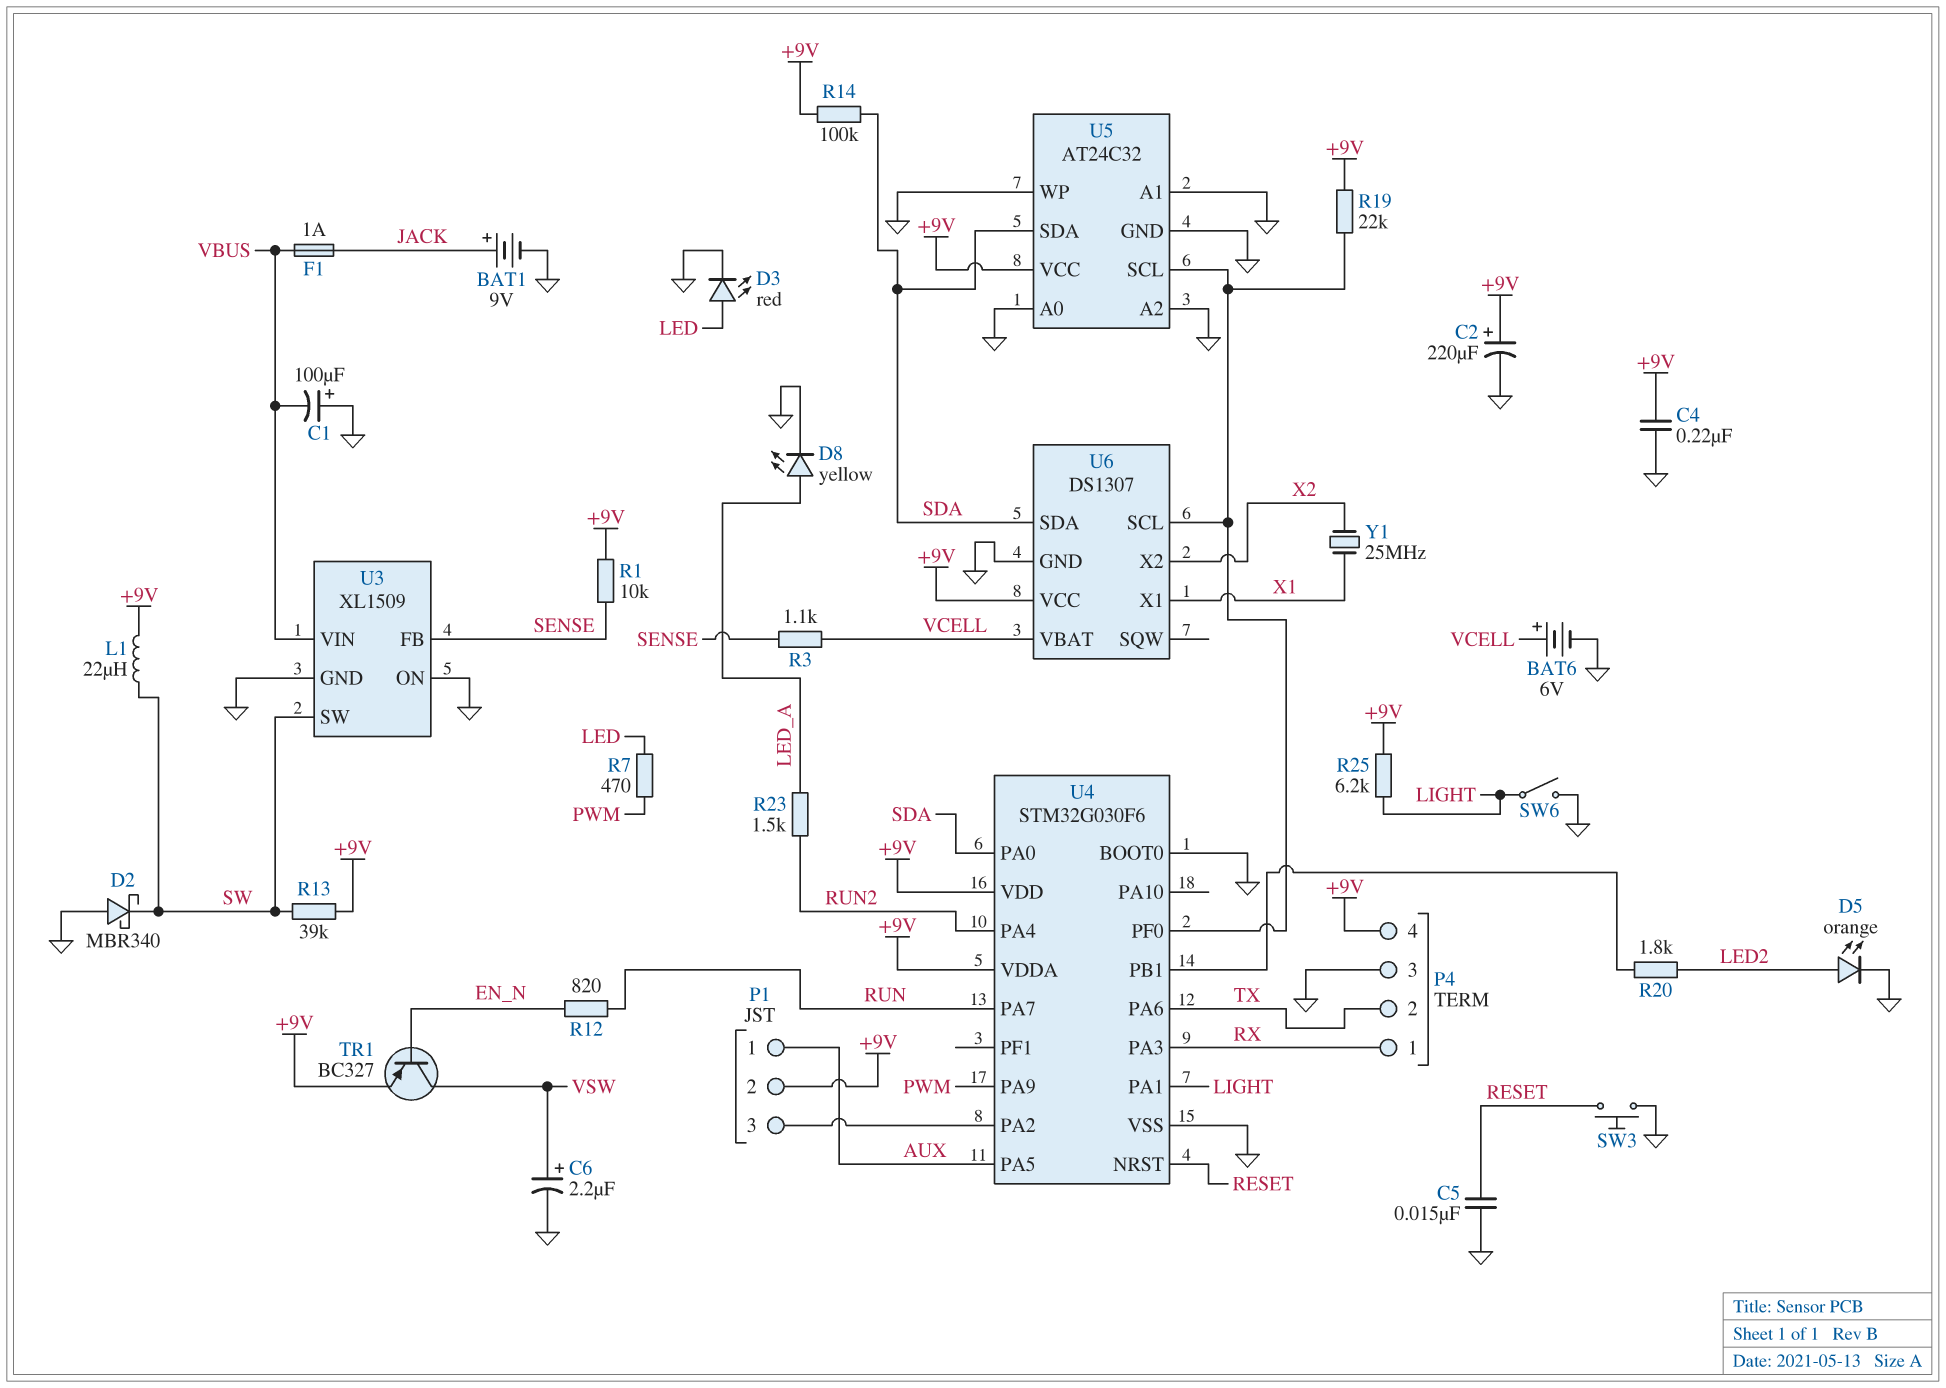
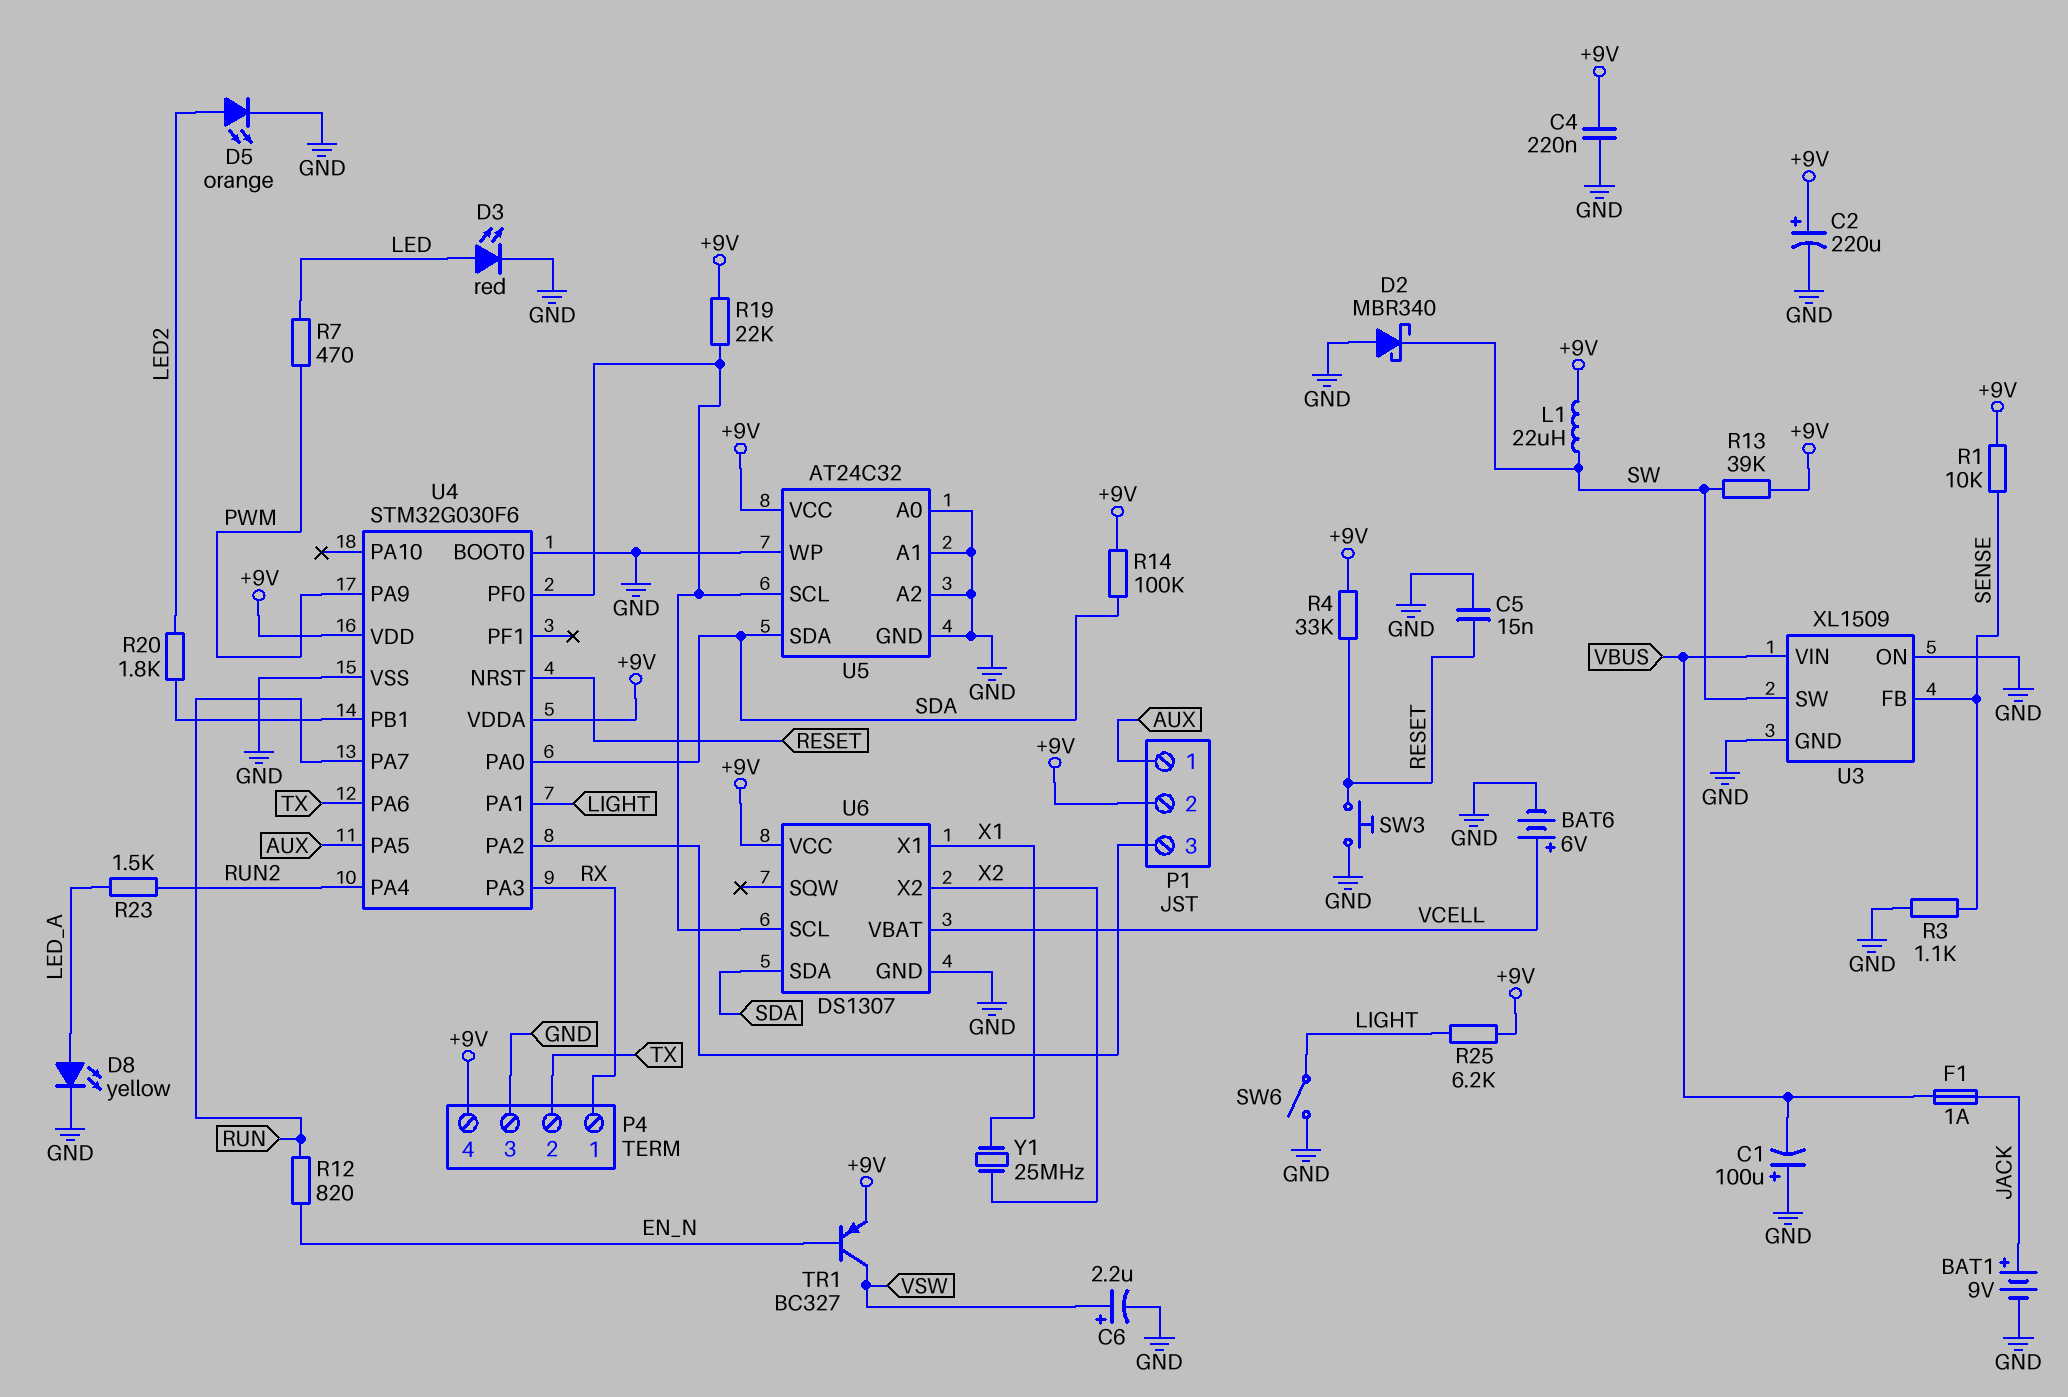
R3: 1.1k (SENSE, VCELL) -> 1.1k (GND, SENSE)
R4: none -> 33k (+9V, RESET)

